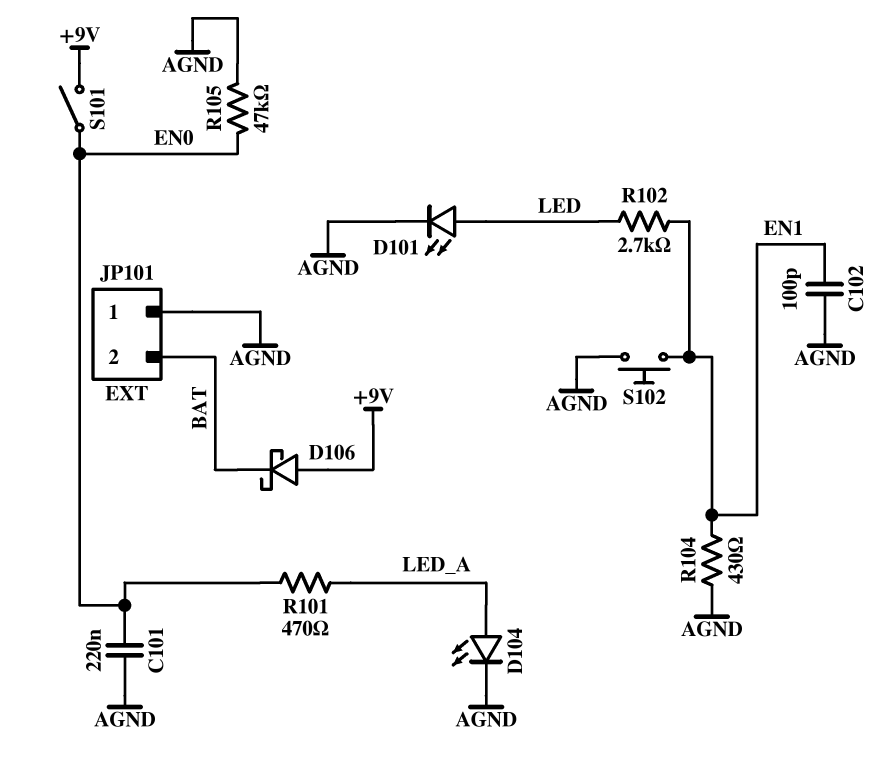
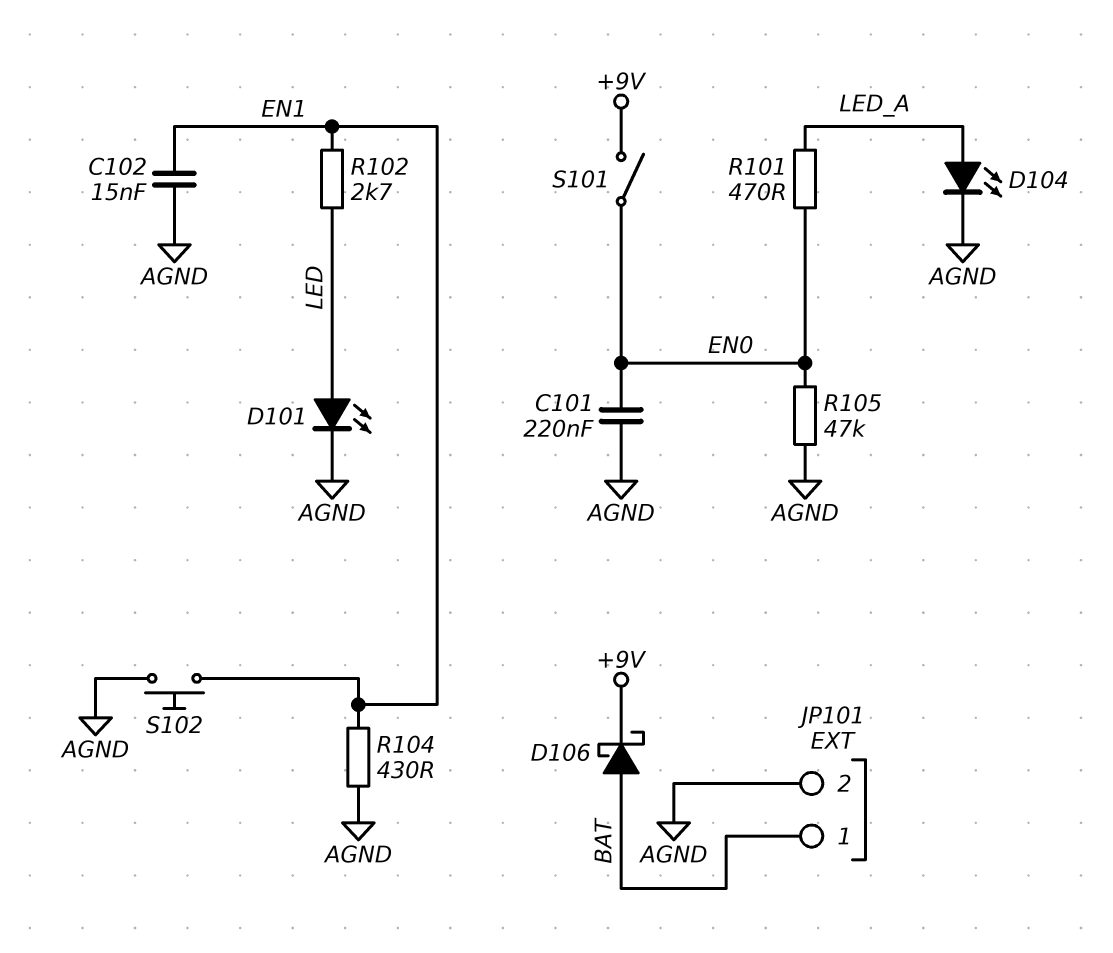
C102: 100pF (AGND, EN1) -> 15nF (AGND, EN1)
D106: schottky (A +9V, K BAT) -> schottky (A BAT, K +9V)
JP101 pin 1: AGND -> BAT
JP101 pin 2: BAT -> AGND

